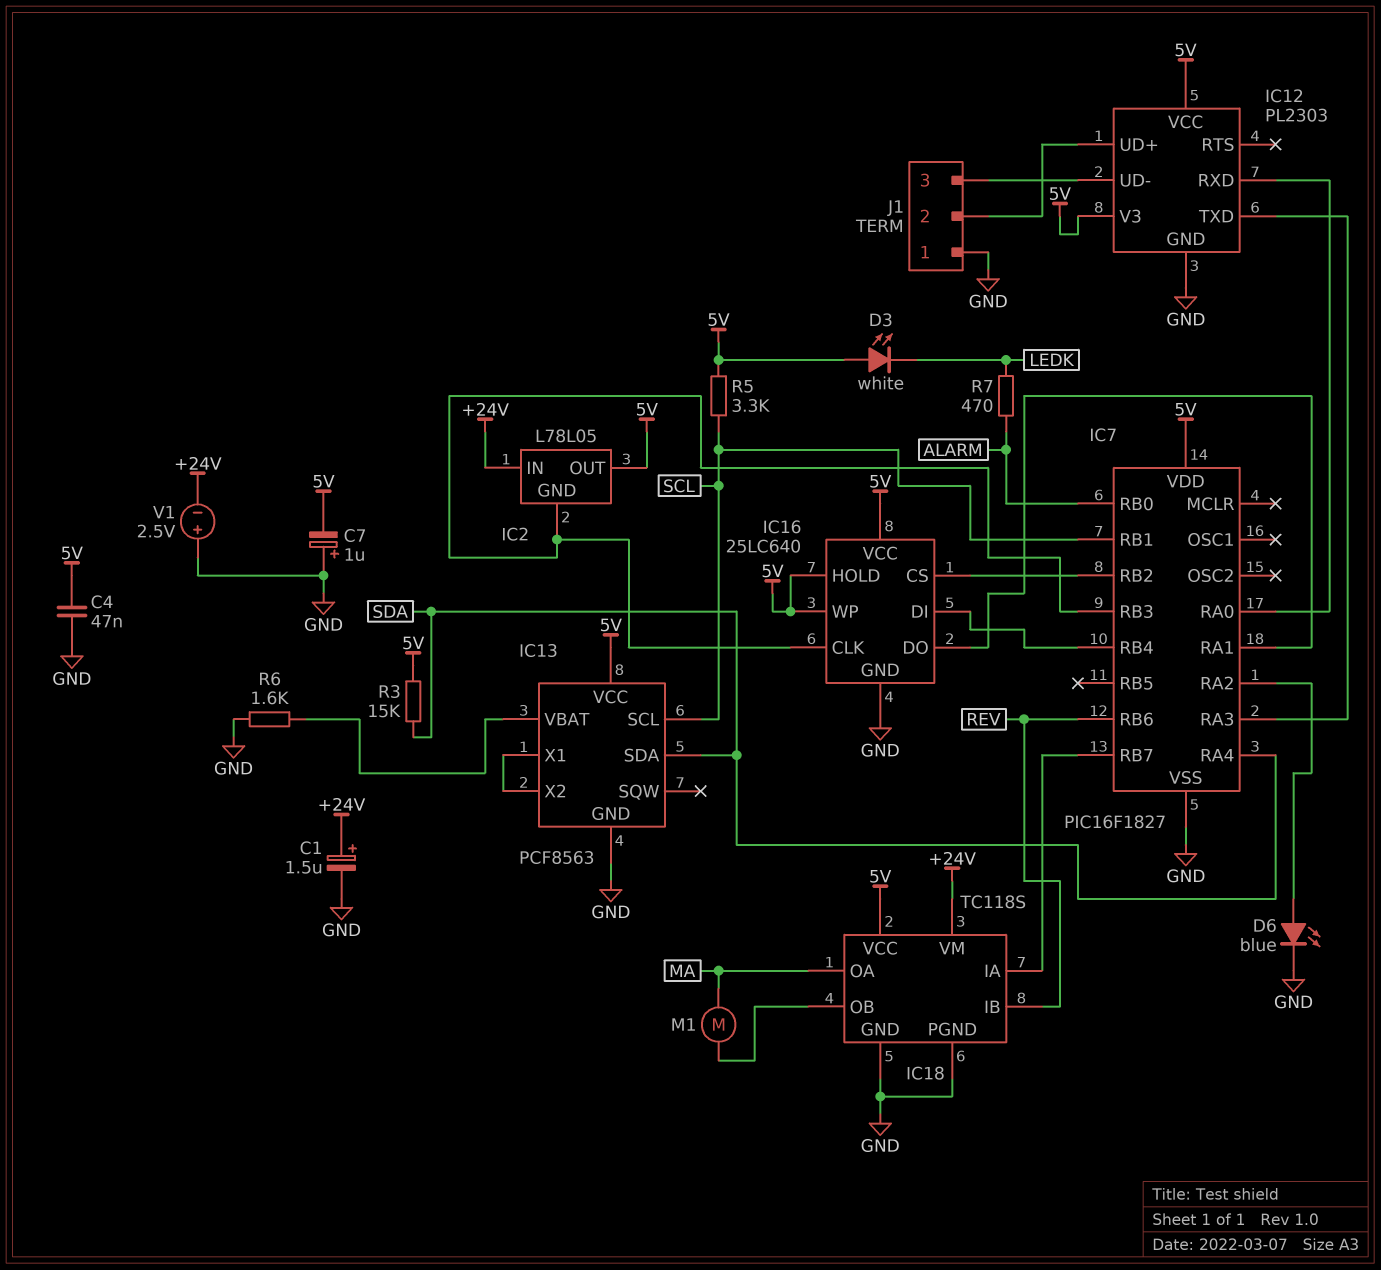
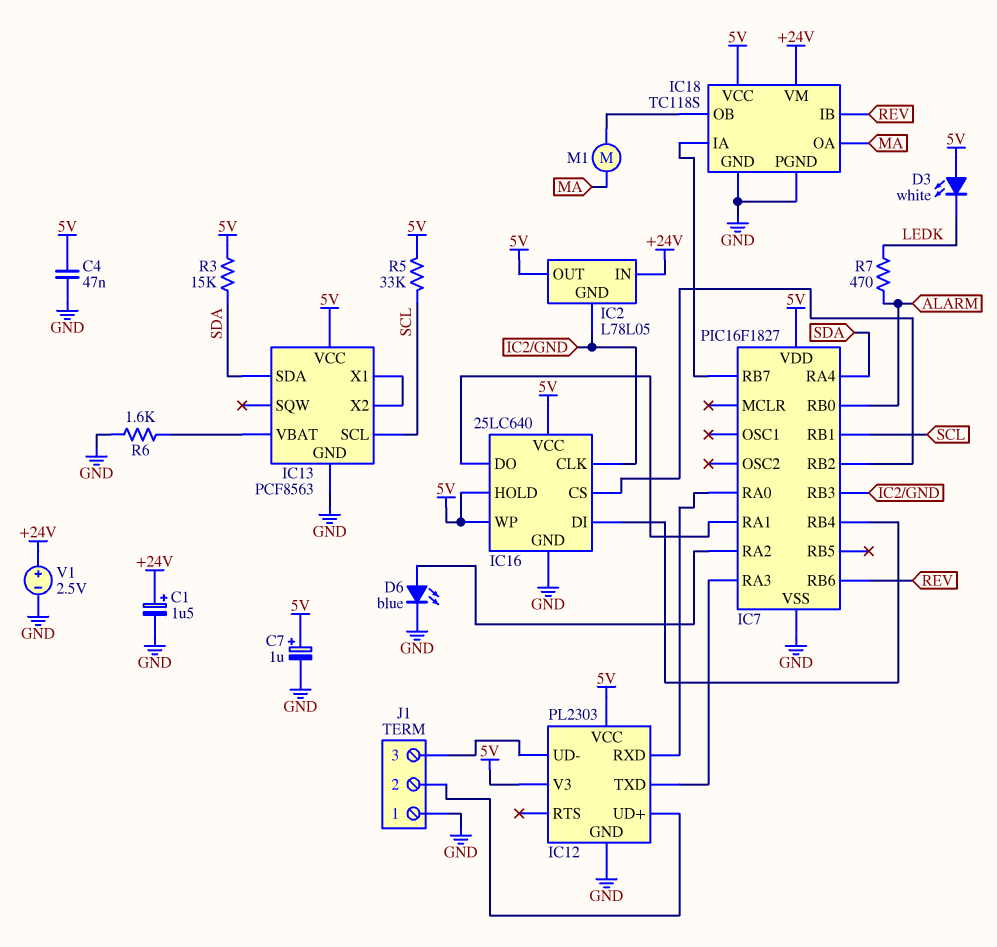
C7: 1uF (plus GND, minus 5V) -> 1uF (plus 5V, minus GND)
R5: 3.3k (5V, SCL) -> 33k (5V, SCL)
V1: 2.5V (plus GND, minus +24V) -> 2.5V (plus +24V, minus GND)

